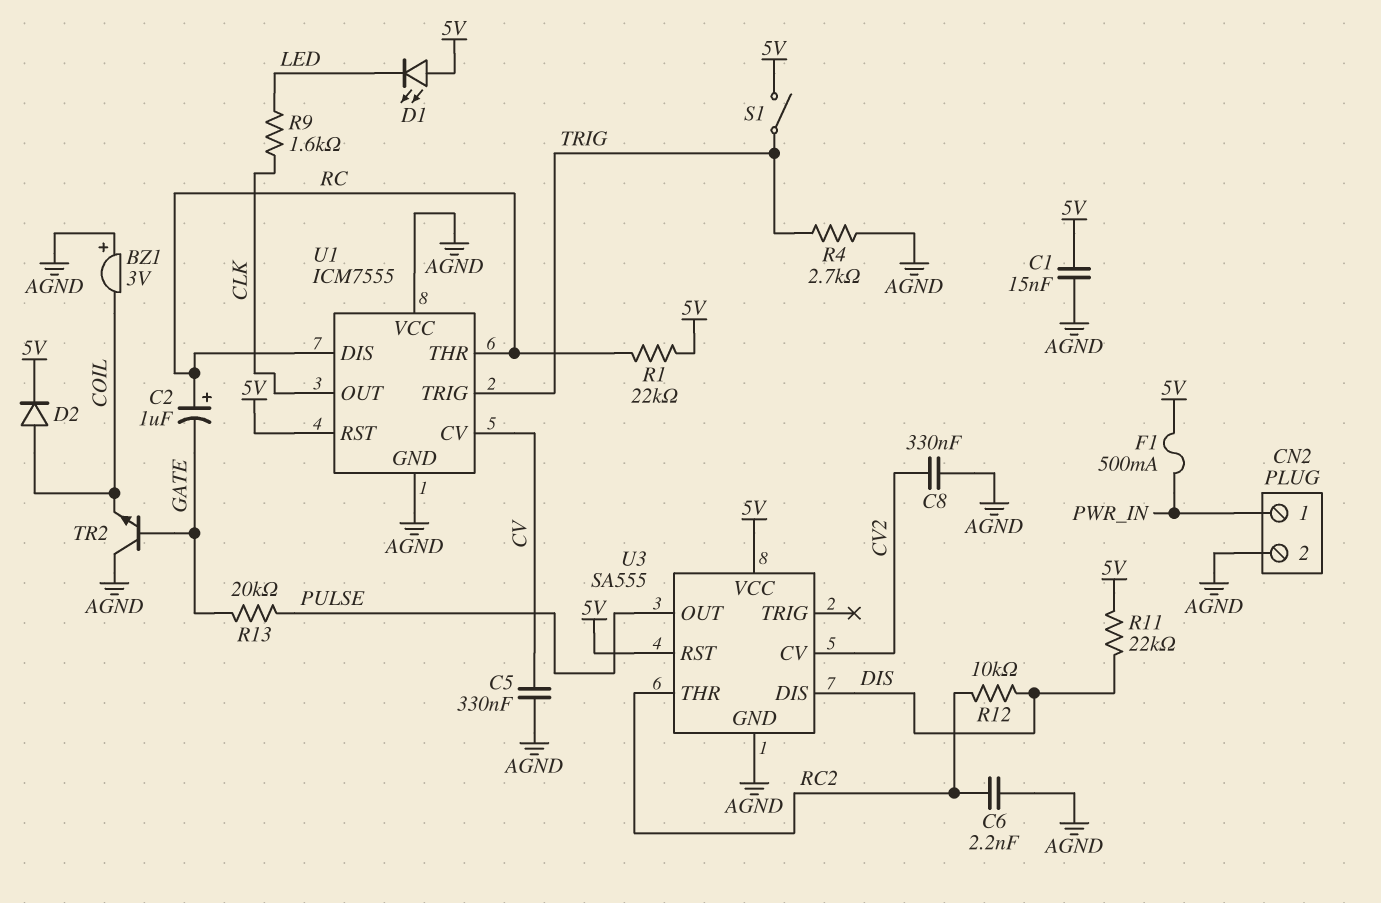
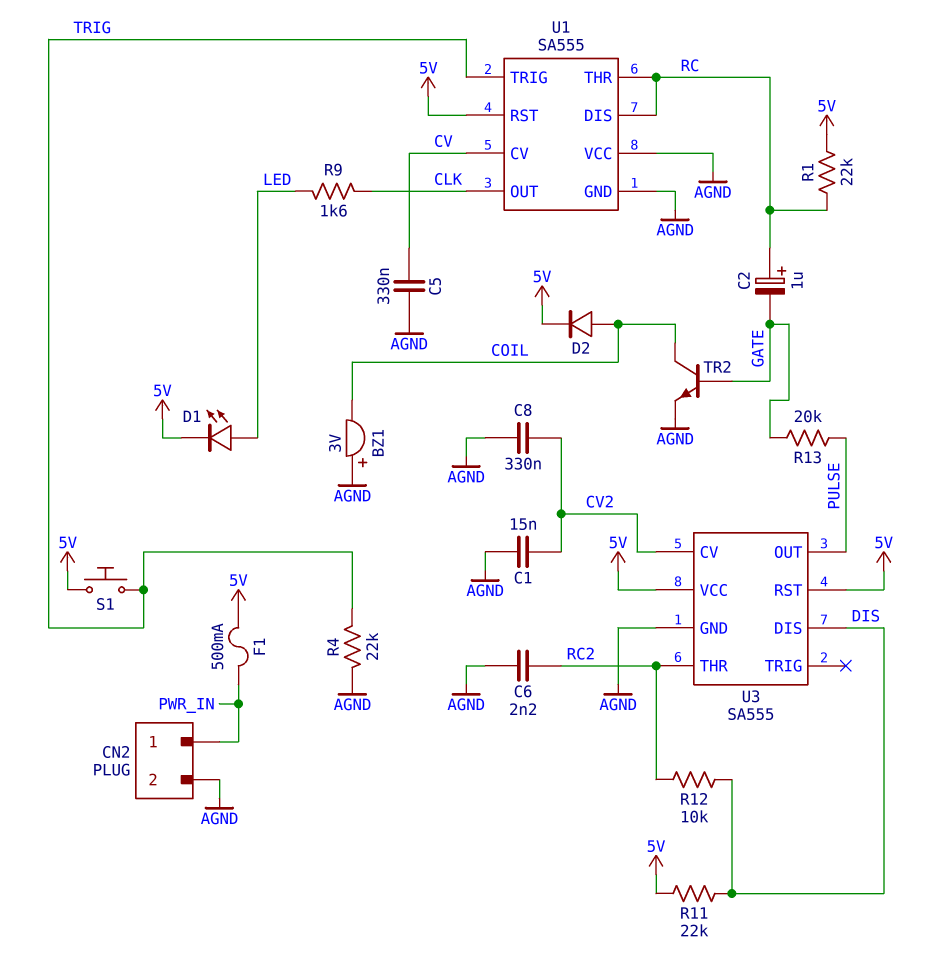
C1: 15nF (5V, AGND) -> 15nF (AGND, CV2)
D1: LED (A 5V, K LED) -> LED (A LED, K 5V)
R4: 2.7k (AGND, TRIG) -> 22k (AGND, TRIG)
S1: switch (5V, TRIG) -> button (5V, TRIG)
TR2: NPN (B GATE, C AGND, E COIL) -> NPN (B GATE, C COIL, E AGND)
U1: ICM7555 -> SA555

